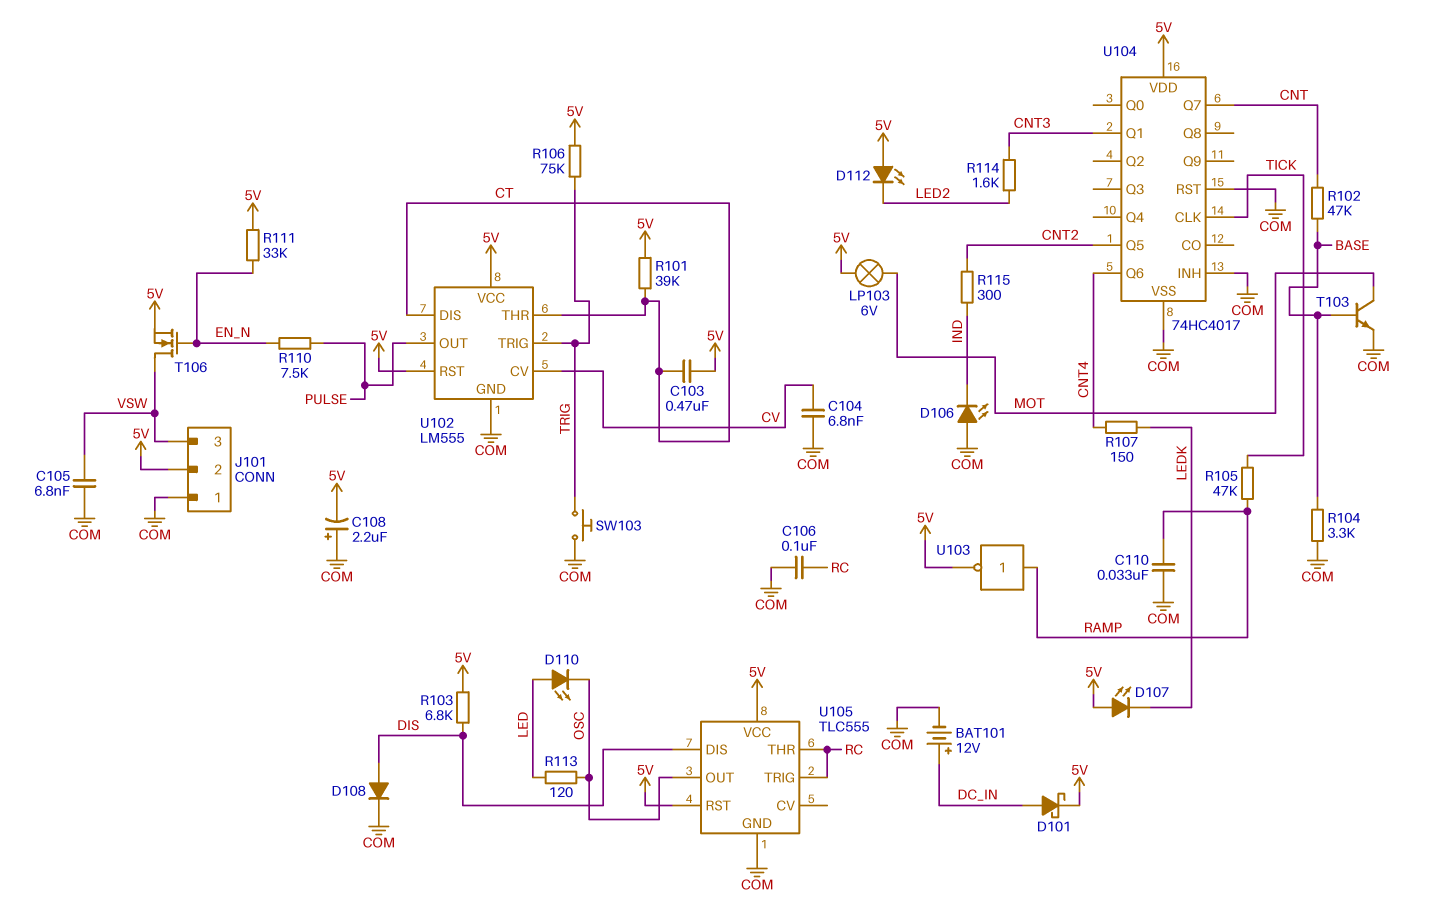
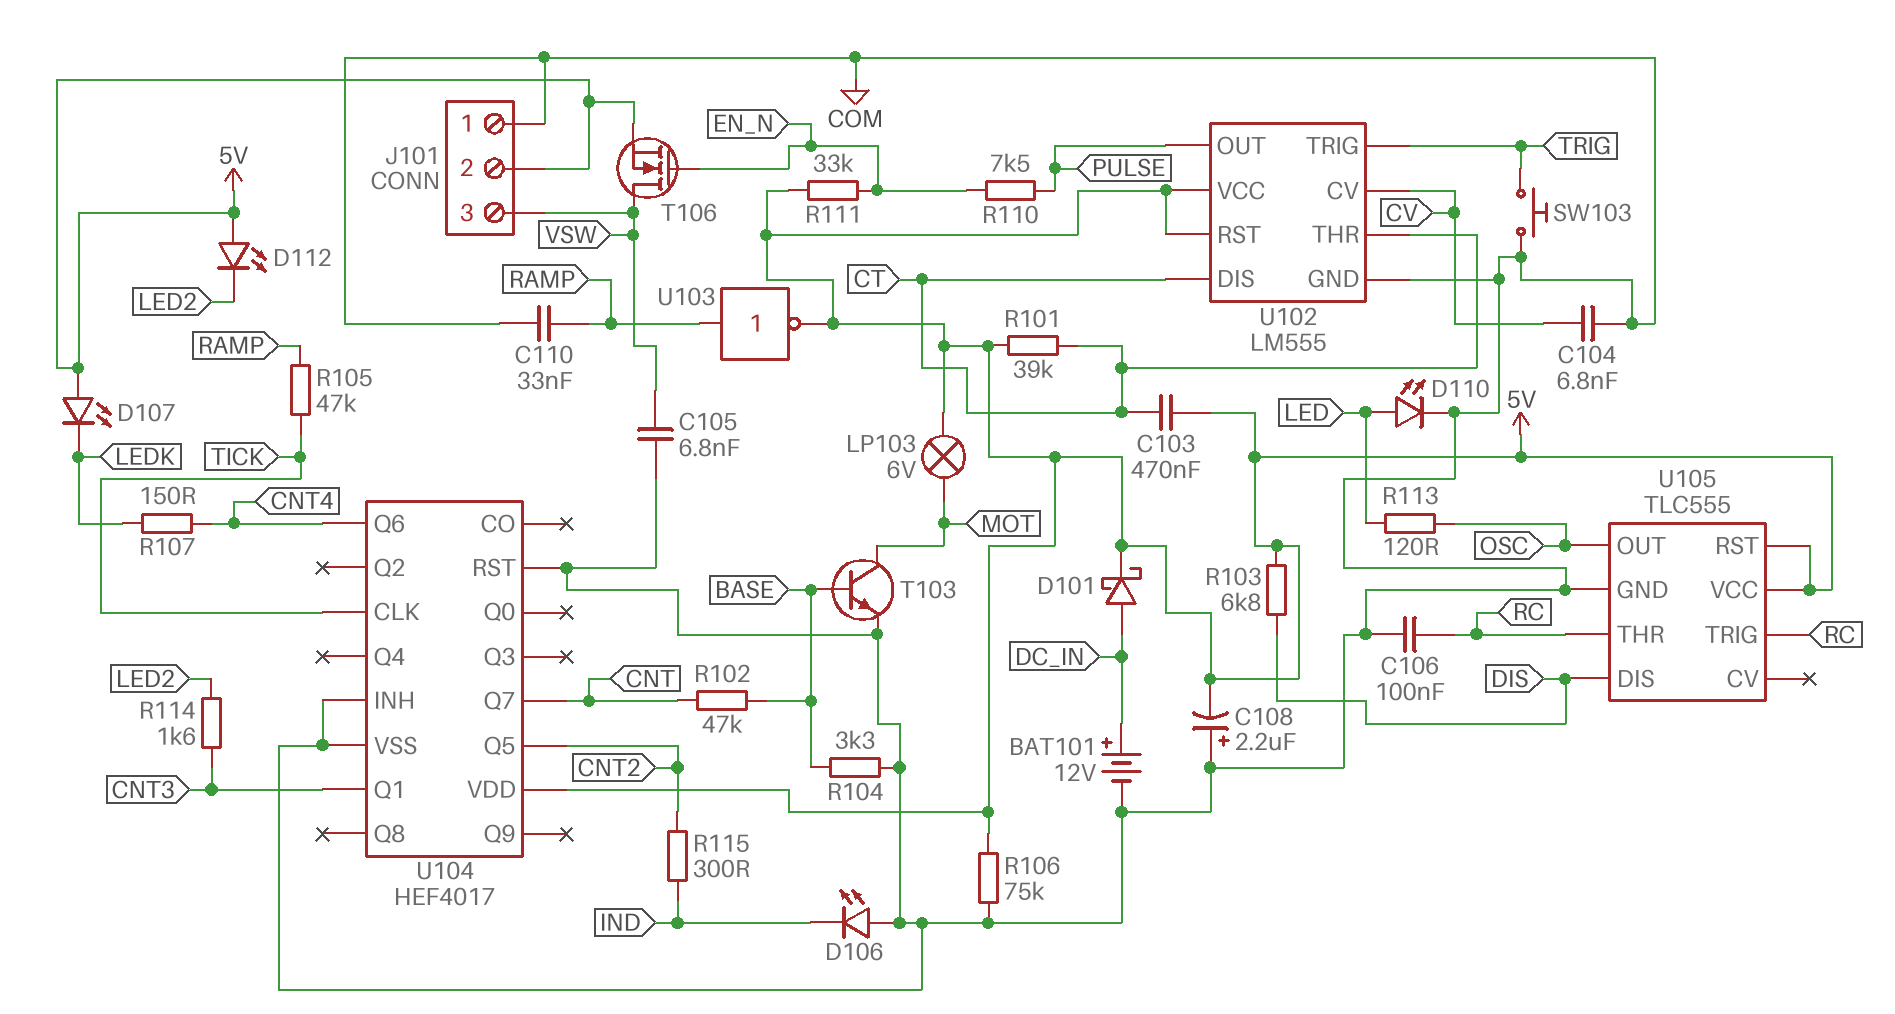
D108: diode (A DIS, K COM) -> none
D110: LED (A LED, K OSC) -> LED (A LED, K COM)
R106: 75k (5V, TRIG) -> 75k (5V, COM)
U104: 74HC4017 -> HEF4017

